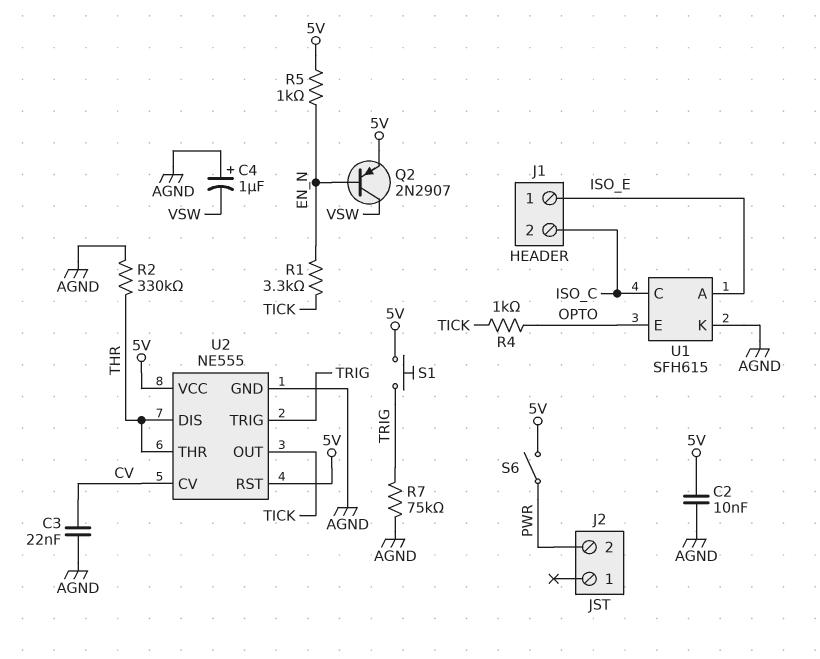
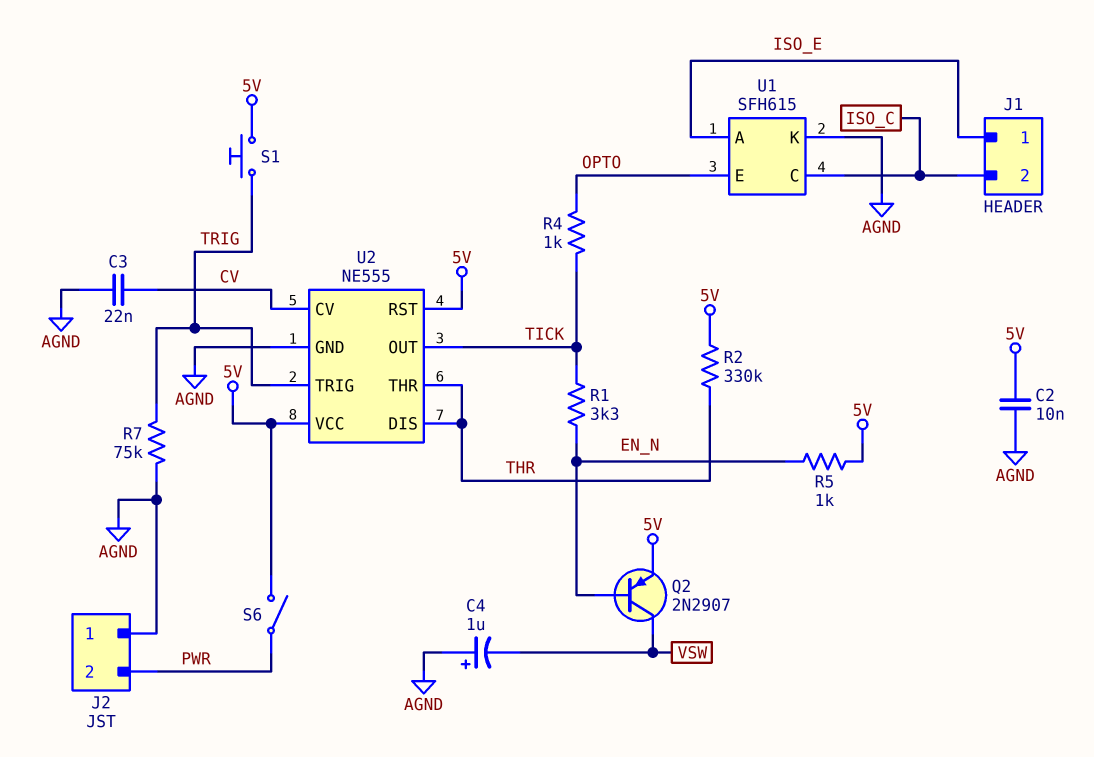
J2 pin 1: none -> AGND
R2: 330k (AGND, THR) -> 330k (5V, THR)

